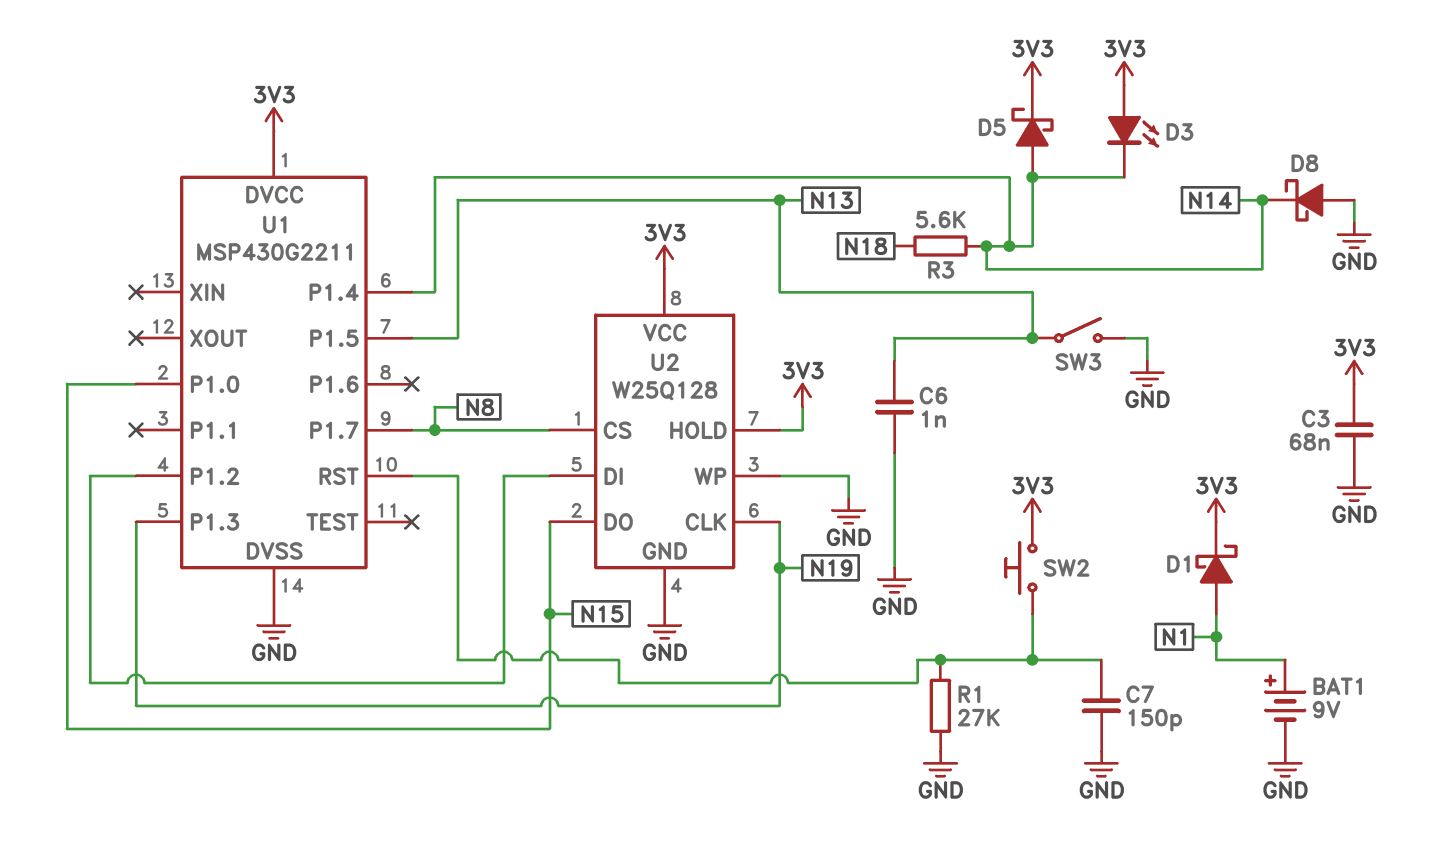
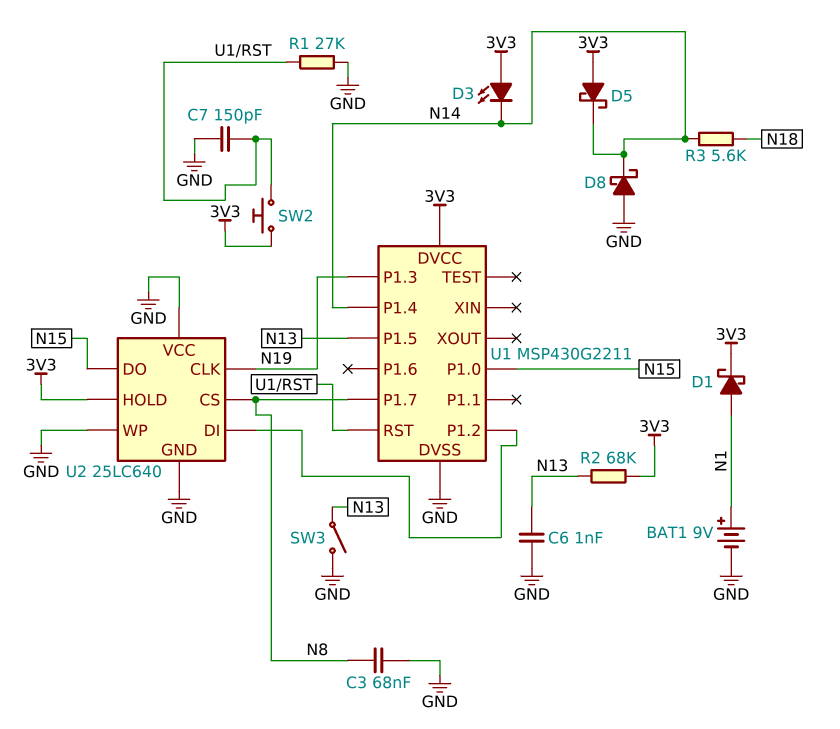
C3: 68nF (3V3, GND) -> 68nF (GND, N8)
D5: schottky (A N14, K 3V3) -> schottky (A 3V3, K N14)
R2: none -> 68k (3V3, N13)
U2: W25Q128 -> 25LC640
U2 pin VCC: 3V3 -> GND

